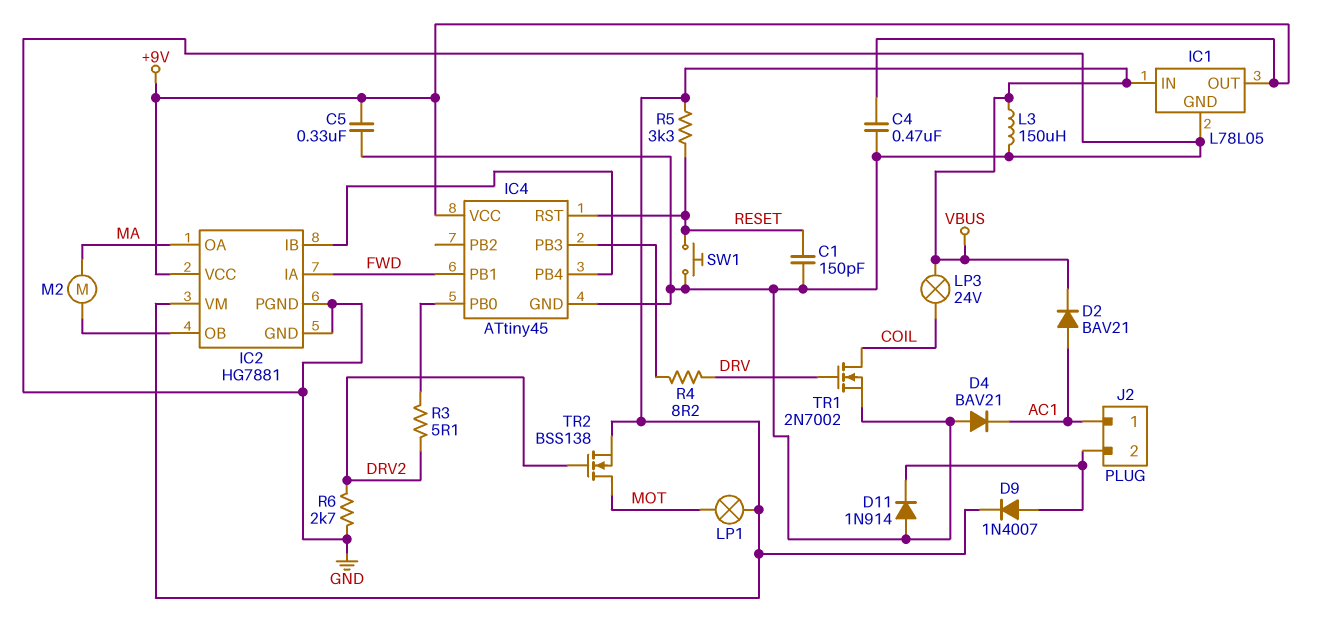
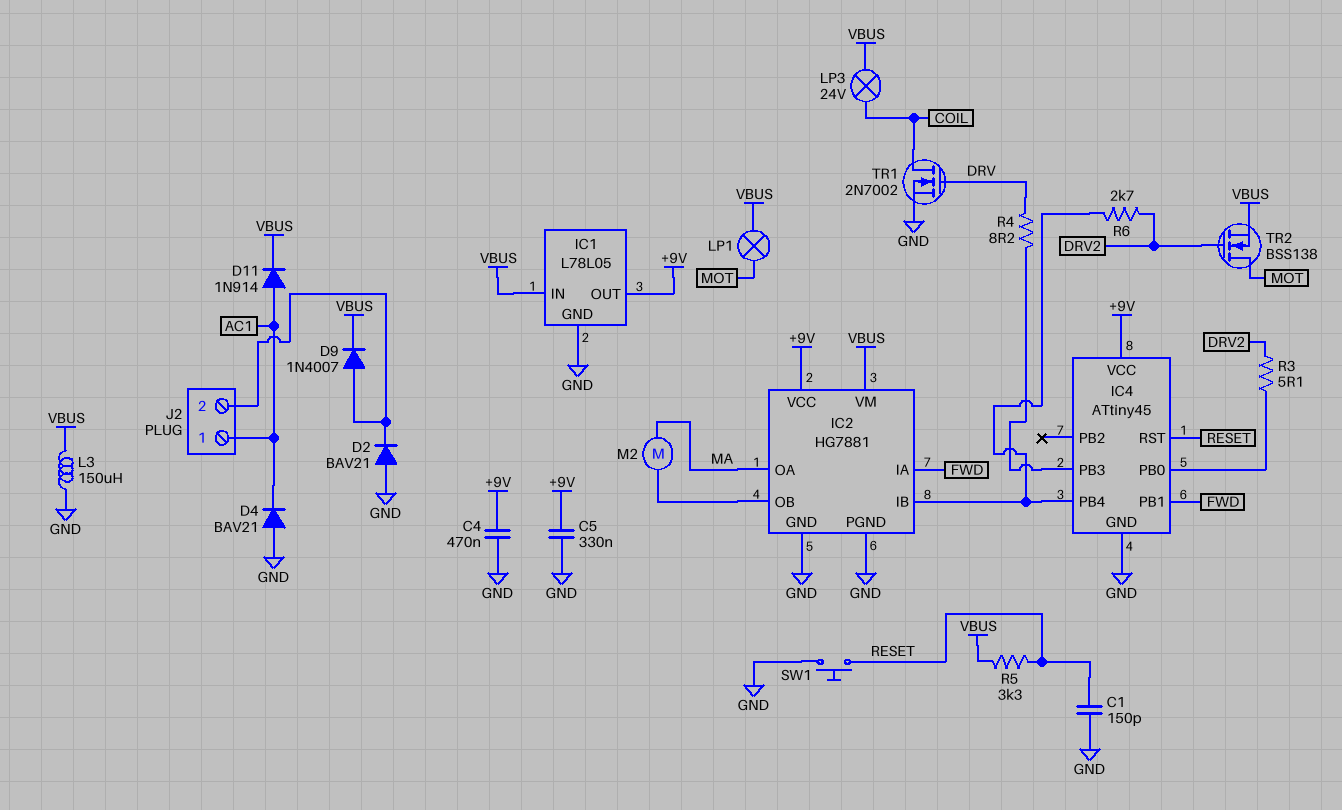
D2: diode BAV21 (A AC1, K VBUS) -> diode BAV21 (A GND, K J2/2)
D11: diode 1N914 (A GND, K J2/2) -> diode 1N914 (A AC1, K VBUS)
R6: 2.7k (DRV2, GND) -> 2.7k (DRV2, IC2/IB)

